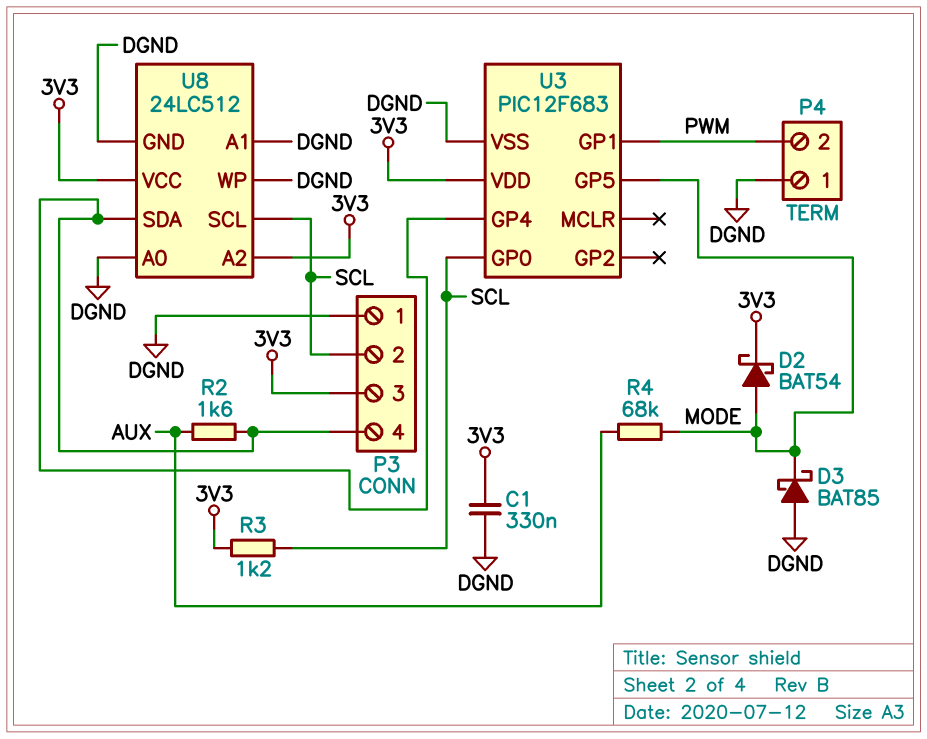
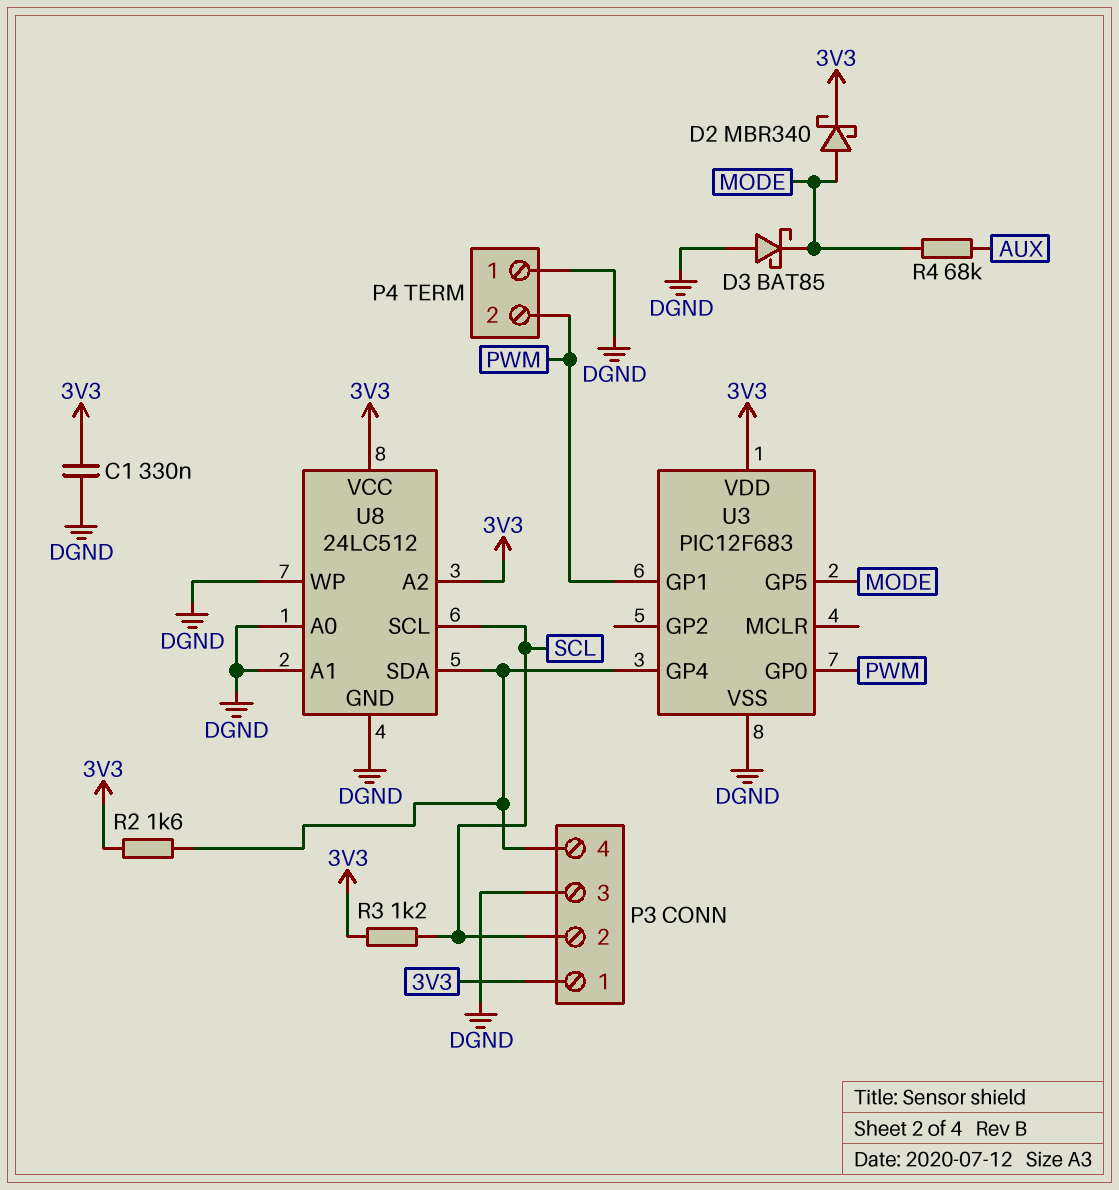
D2: schottky BAT54 (A MODE, K 3V3) -> schottky MBR340 (A MODE, K 3V3)
P3 pin 1: DGND -> 3V3
P3 pin 3: 3V3 -> DGND
R2: 1.6k (AUX, P3/4) -> 1.6k (3V3, P3/4)
U3 pin GP0: SCL -> PWM

